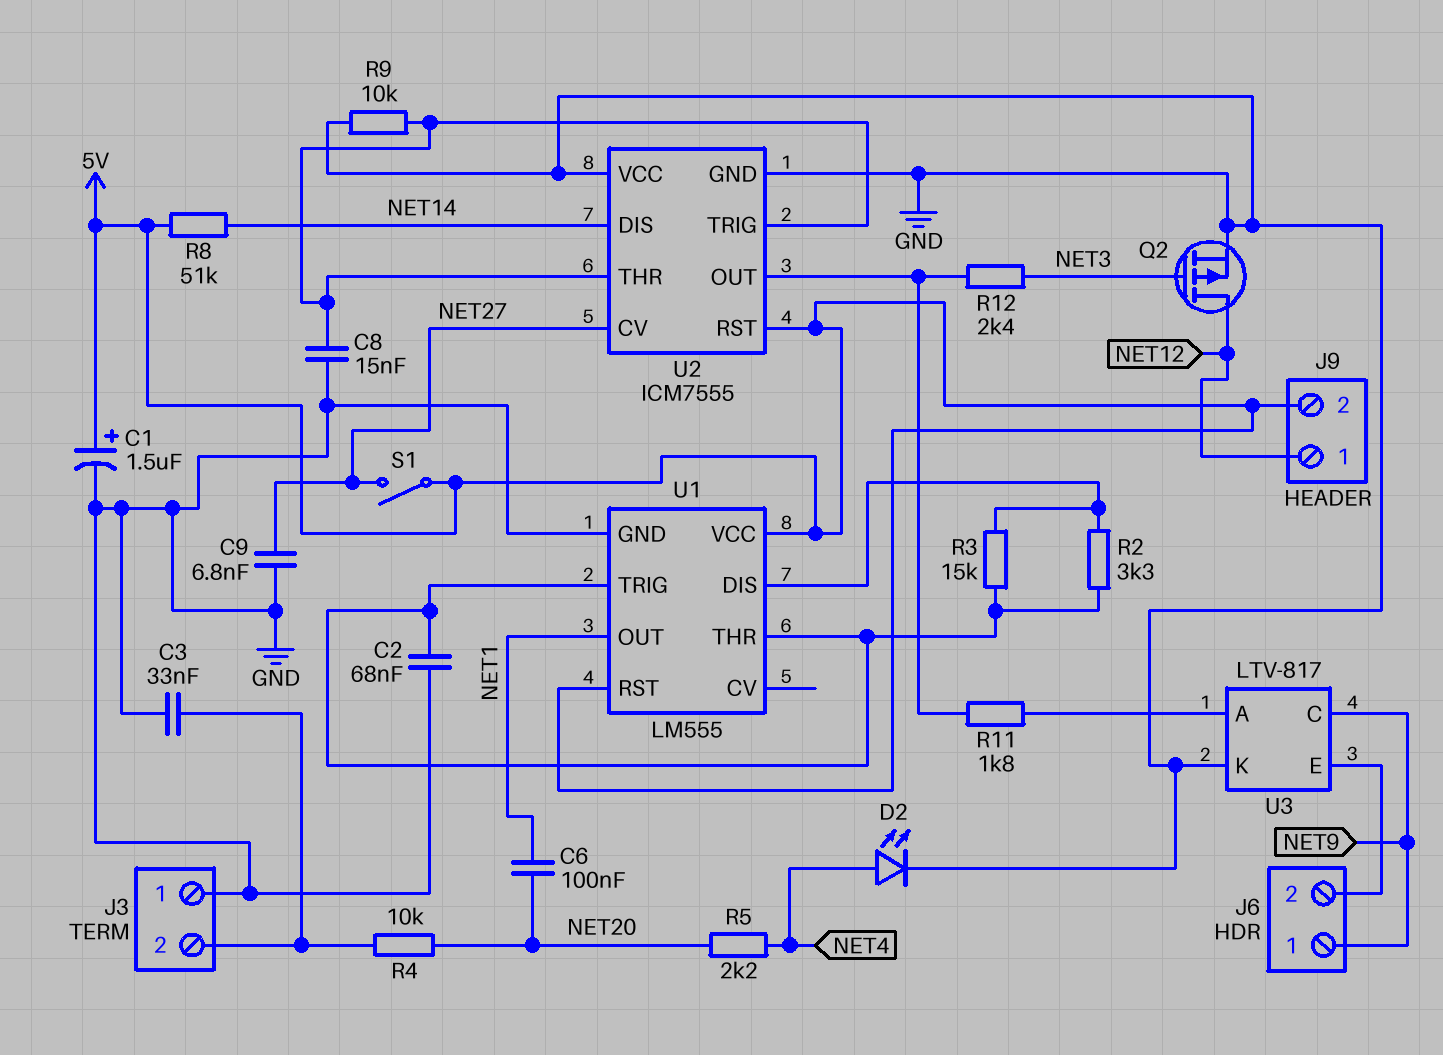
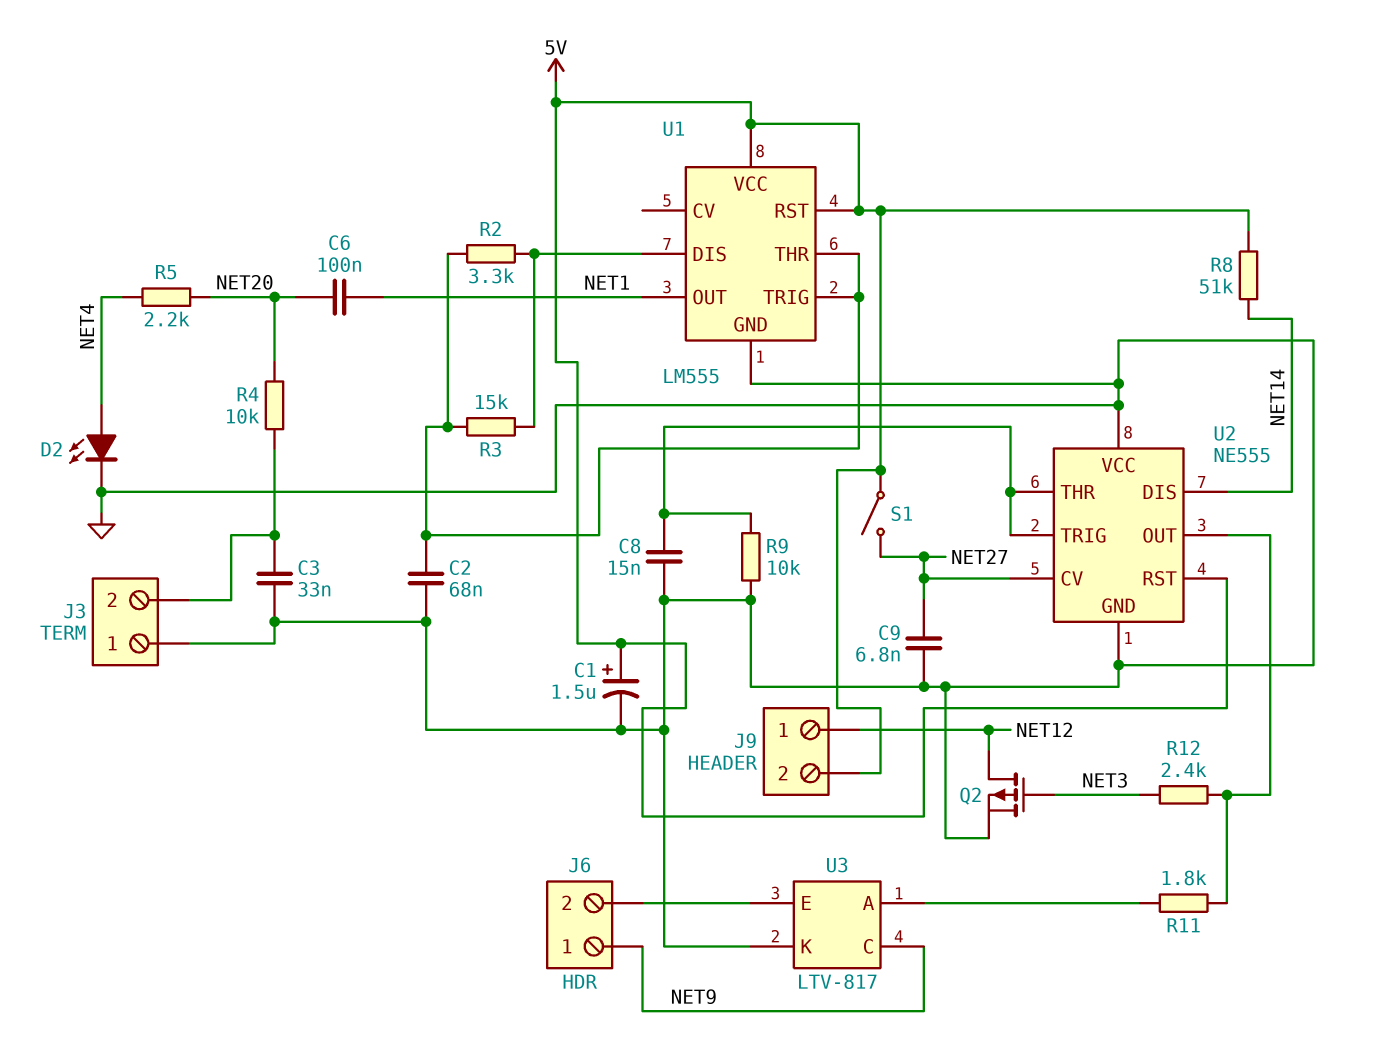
U2: ICM7555 -> NE555

